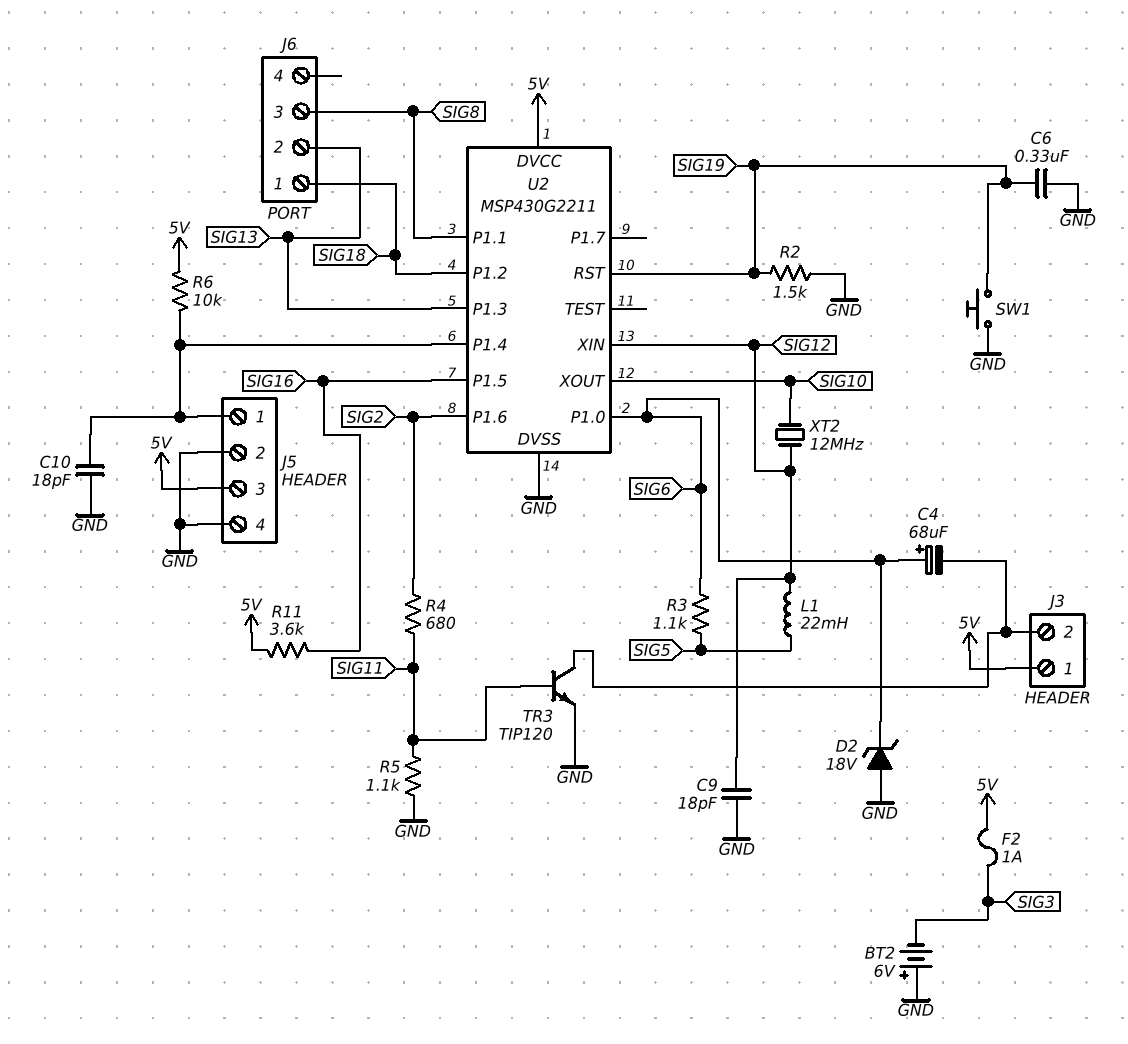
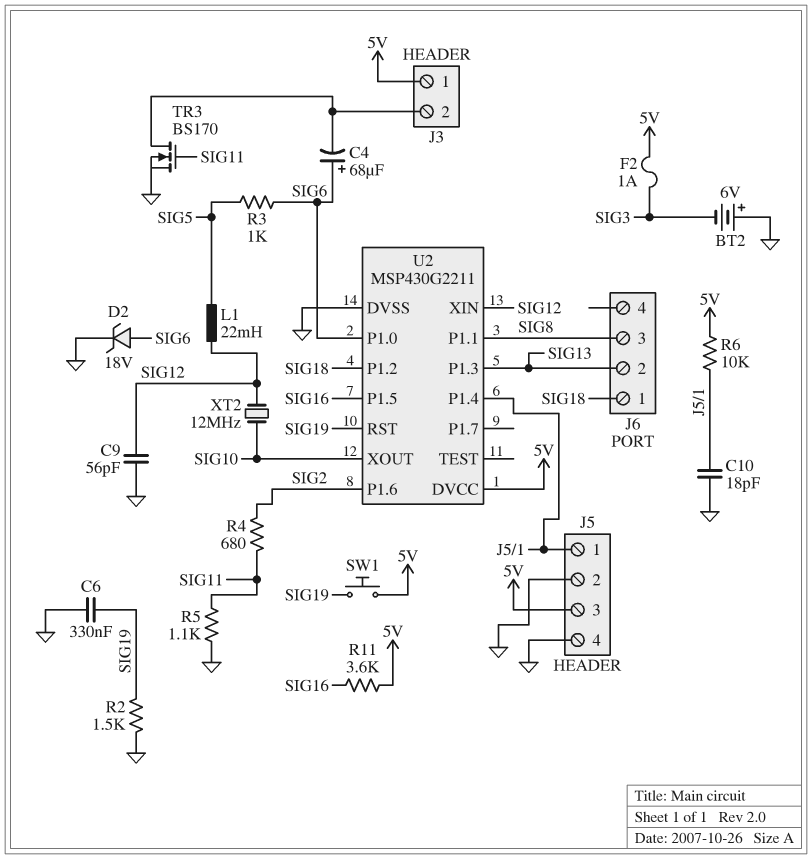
C9: 18pF (GND, SIG12) -> 56pF (GND, SIG12)
D2: zener 18V (A GND, K SIG6) -> zener 18V (A SIG6, K GND)
R3: 1.1k (SIG5, SIG6) -> 1k (SIG5, SIG6)
SW1: button (GND, SIG19) -> button (5V, SIG19)
TR3: NPN TIP120 (B SIG11, C J3/2, E GND) -> NMOS BS170 (G SIG11, D J3/2, S GND)

